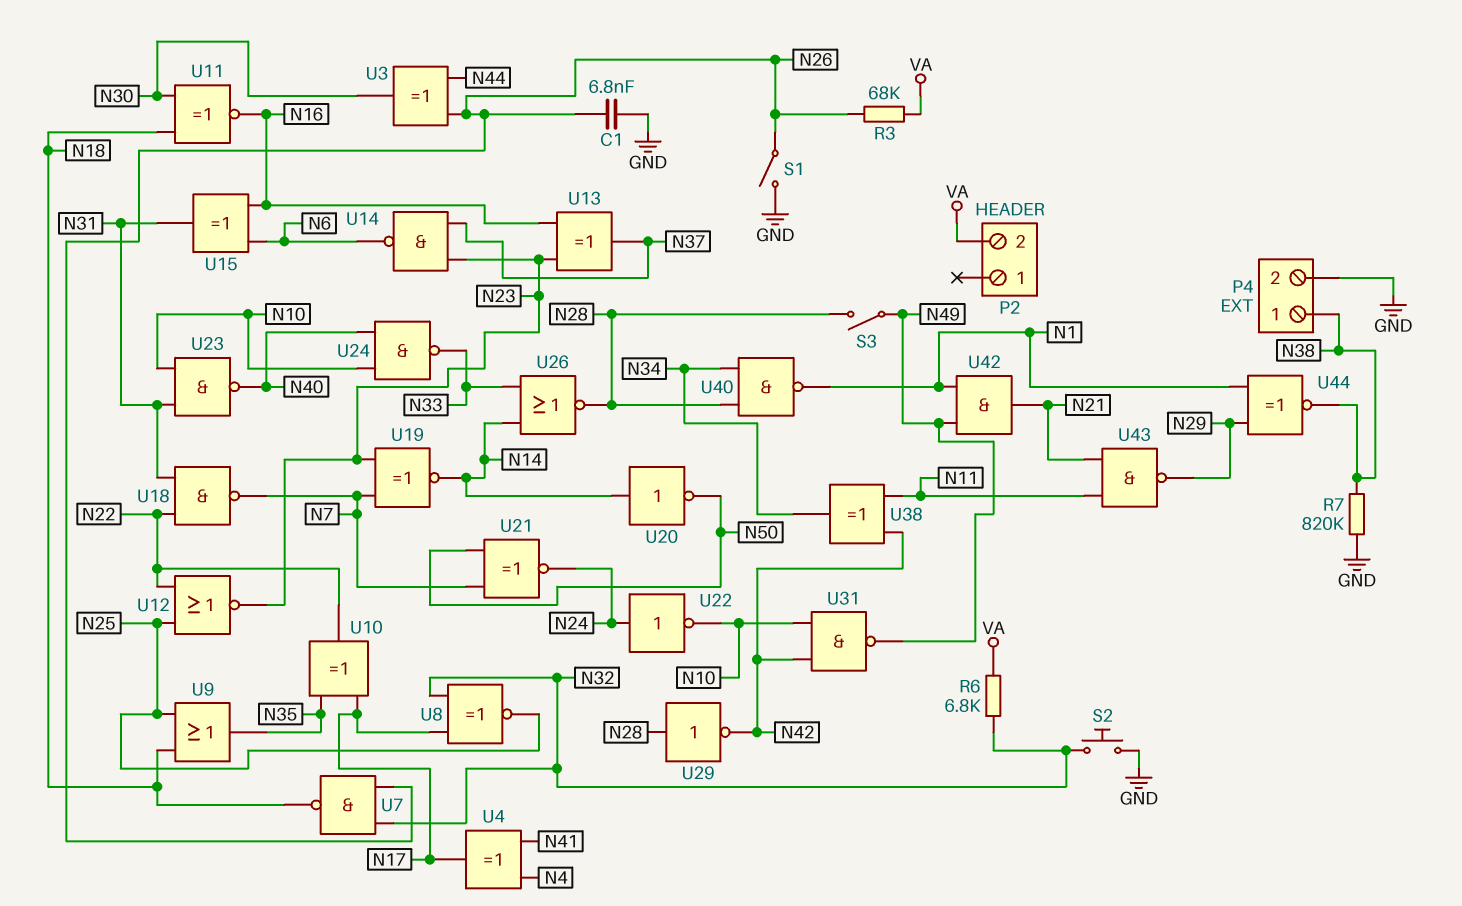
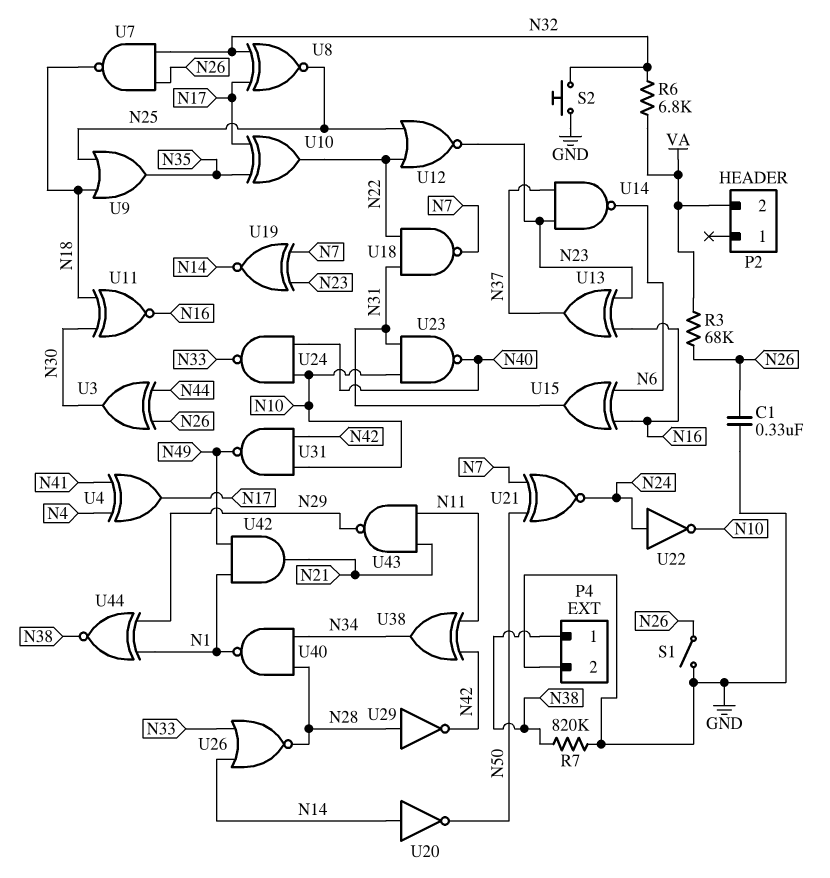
C1: 6.8nF (GND, N26) -> 330nF (GND, N26)
S3: switch (N28, N49) -> none

